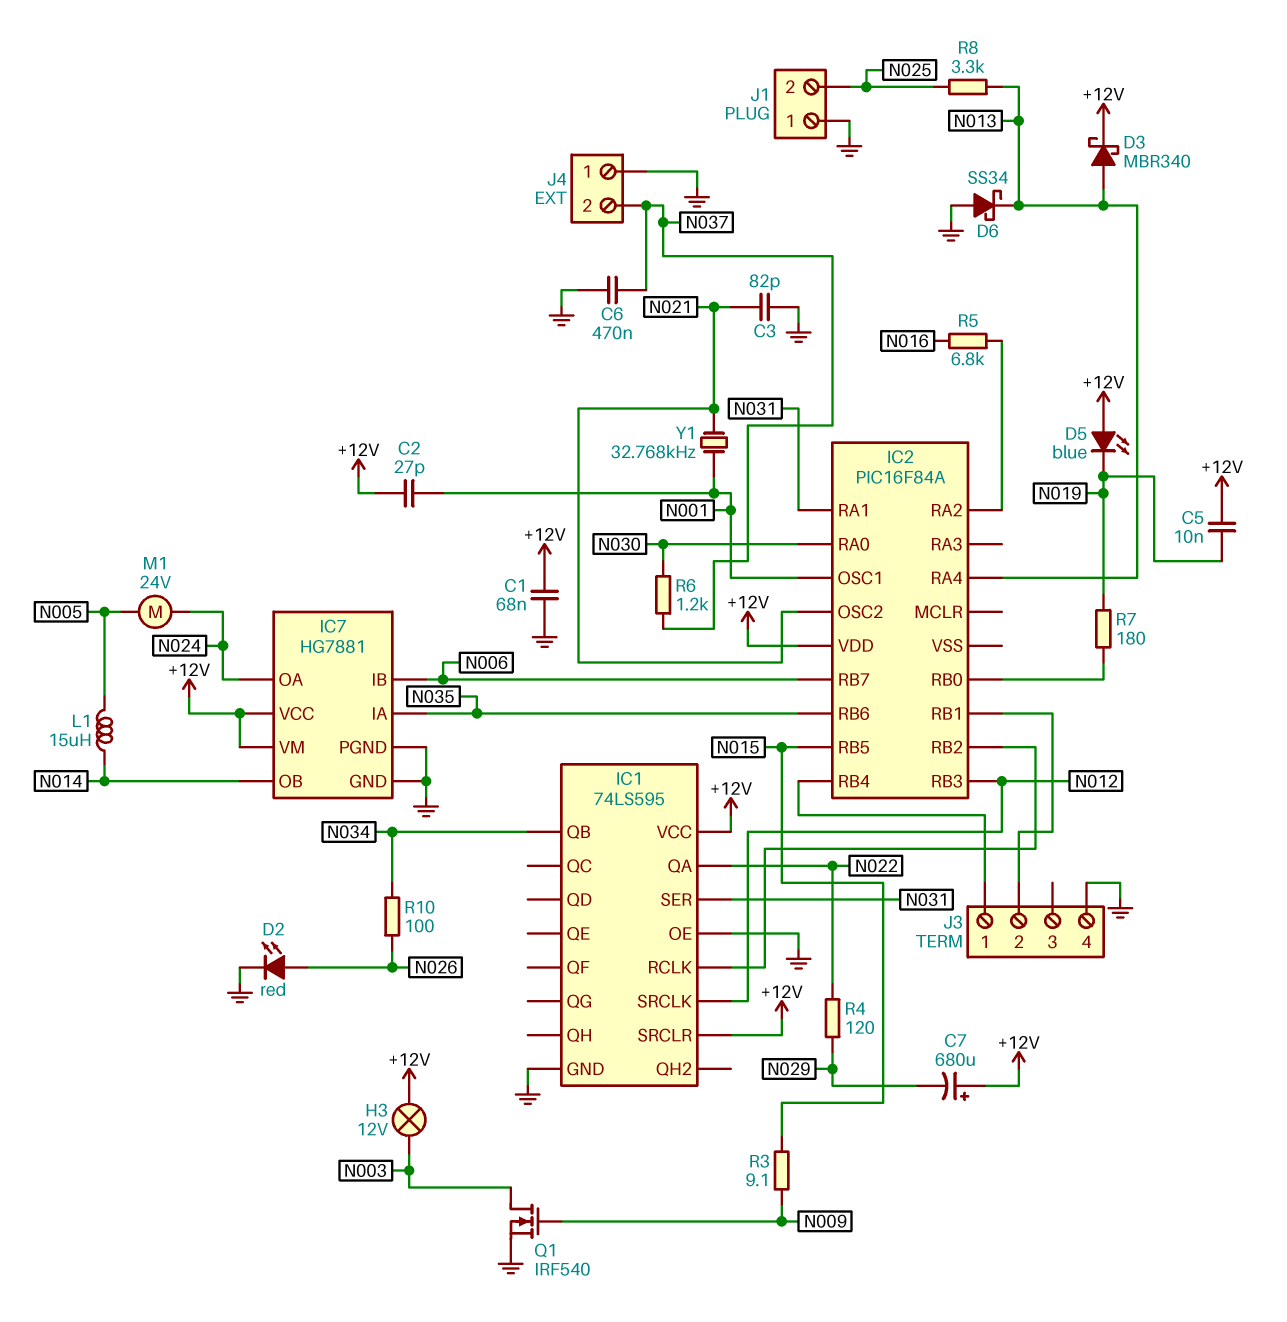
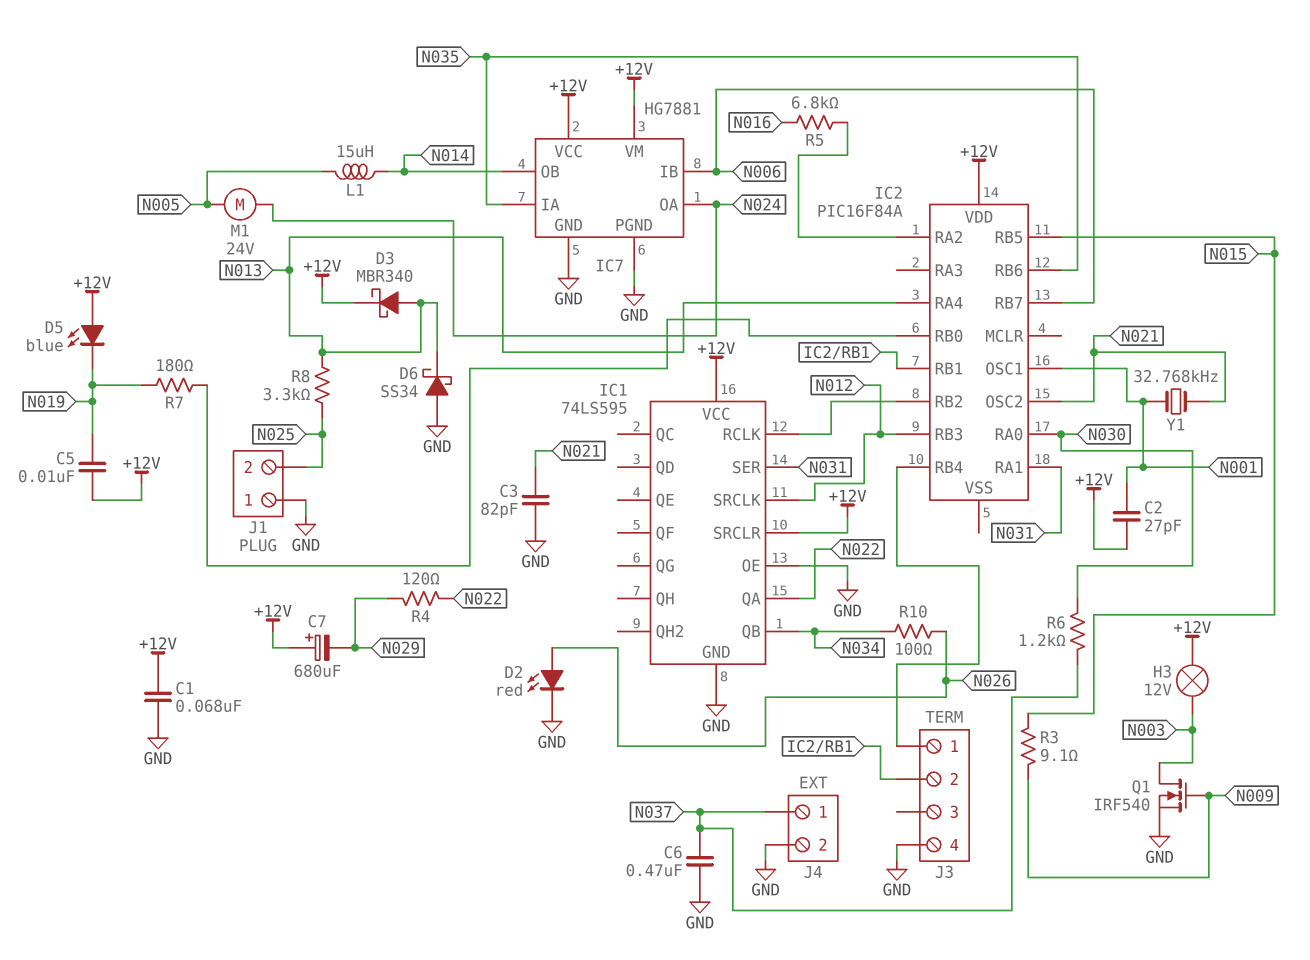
J4 pin 1: GND -> N037
J4 pin 2: N037 -> GND

